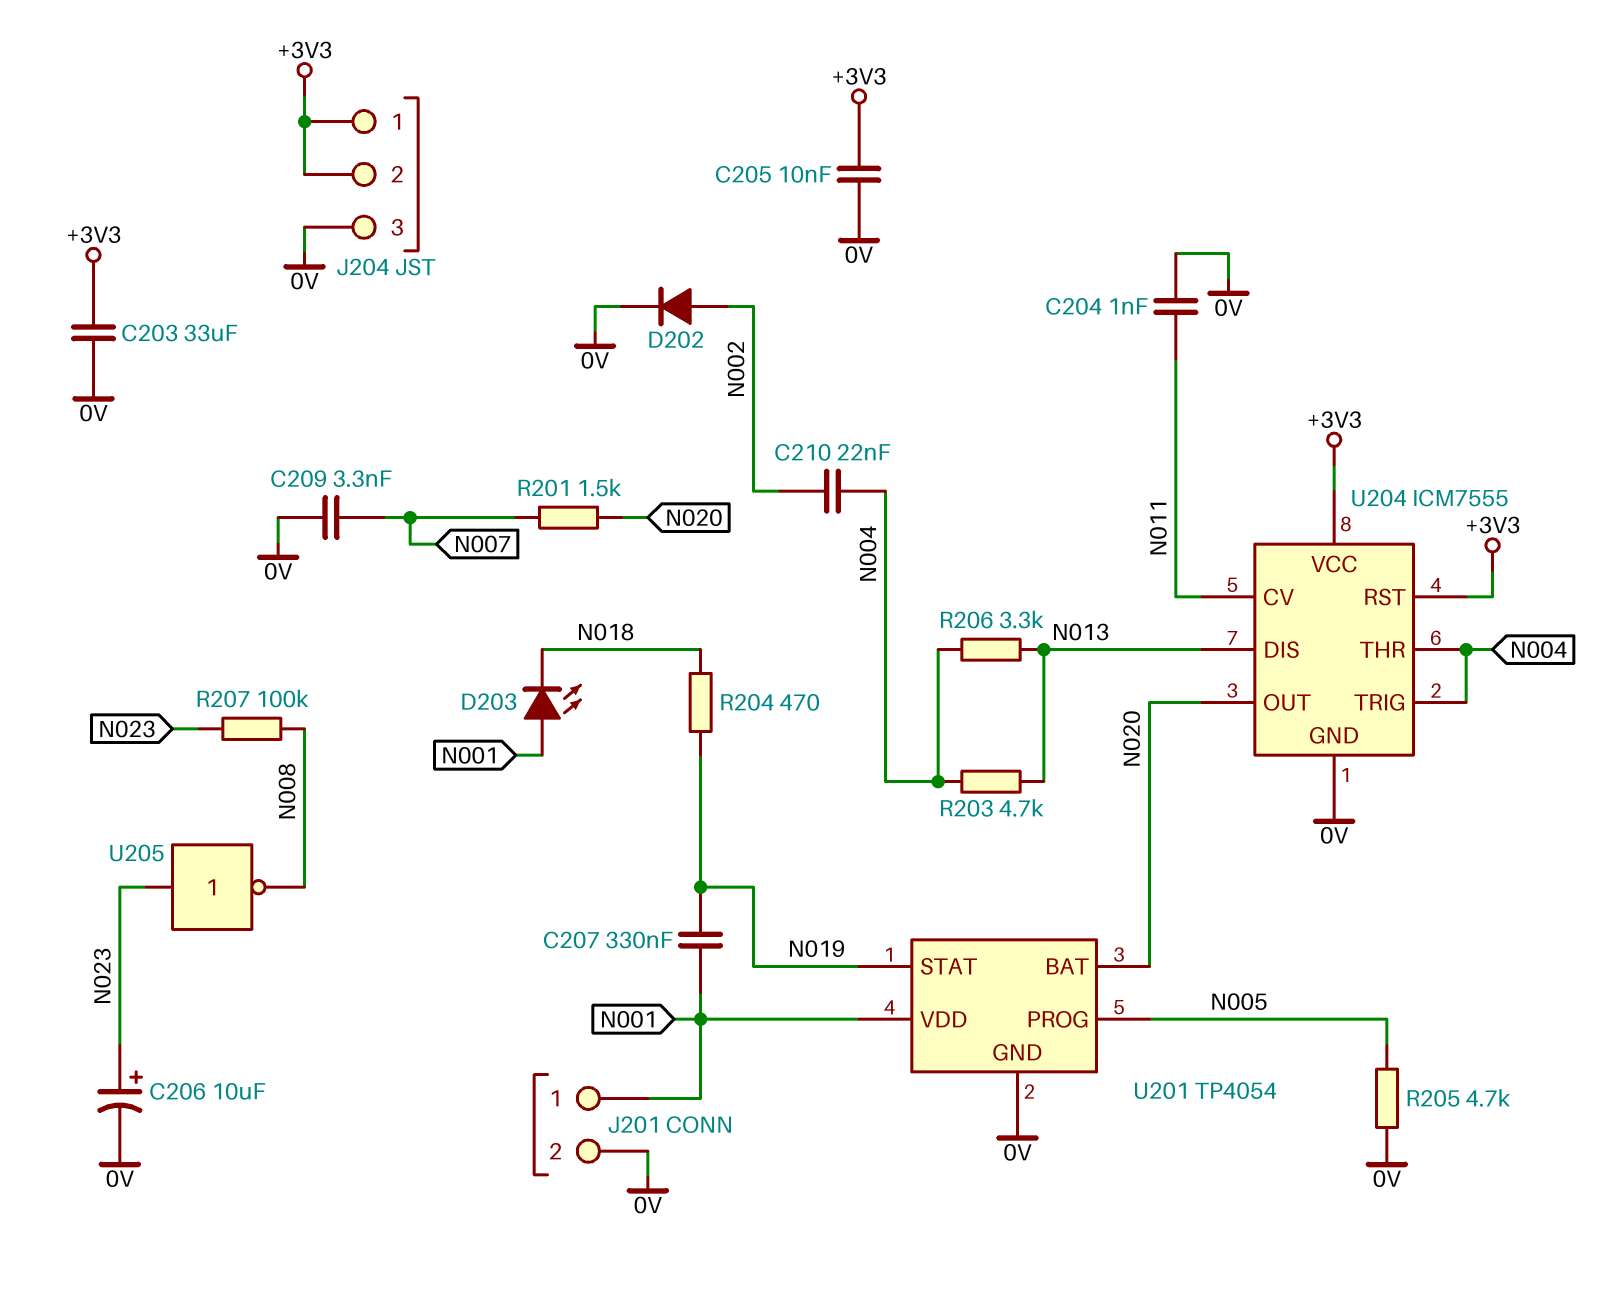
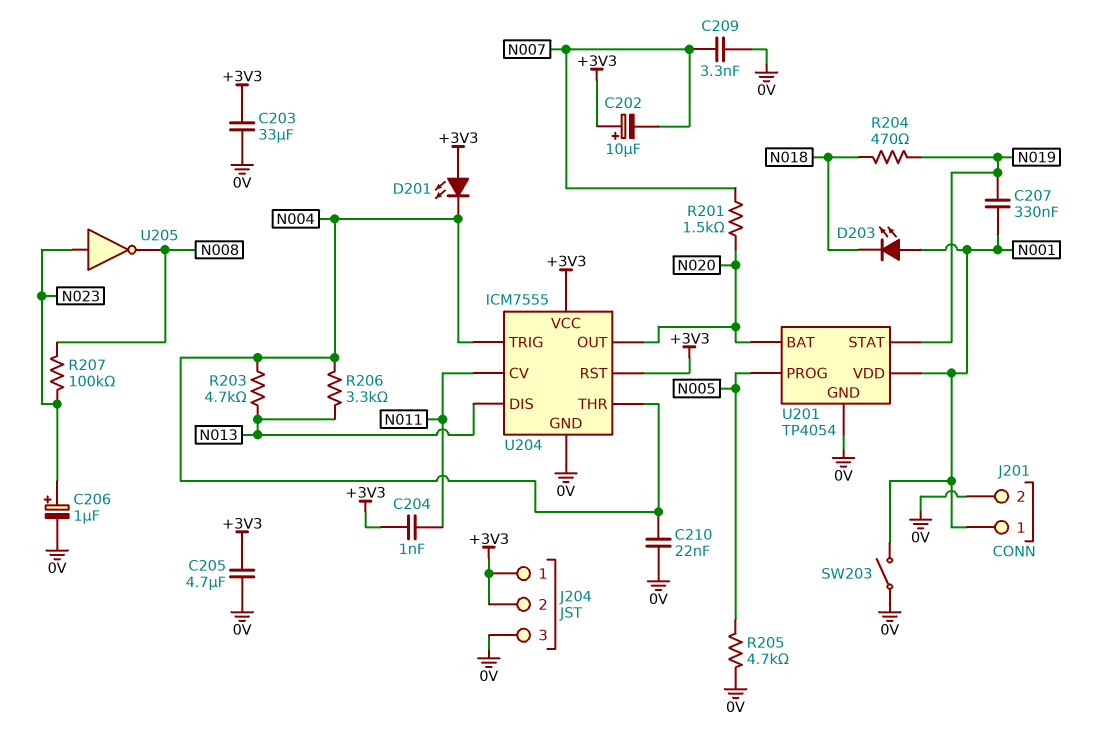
C202: none -> 10uF (plus +3V3, minus N007)
C204: 1nF (0V, N011) -> 1nF (+3V3, N011)
C205: 10nF (+3V3, 0V) -> 4.7uF (+3V3, 0V)
C206: 10uF (plus N023, minus 0V) -> 1uF (plus N023, minus 0V)
C210: 22nF (N002, N004) -> 22nF (0V, N004)
D201: none -> LED (A +3V3, K N004)
D202: diode (A N002, K 0V) -> none
SW203: none -> switch (0V, N001)

